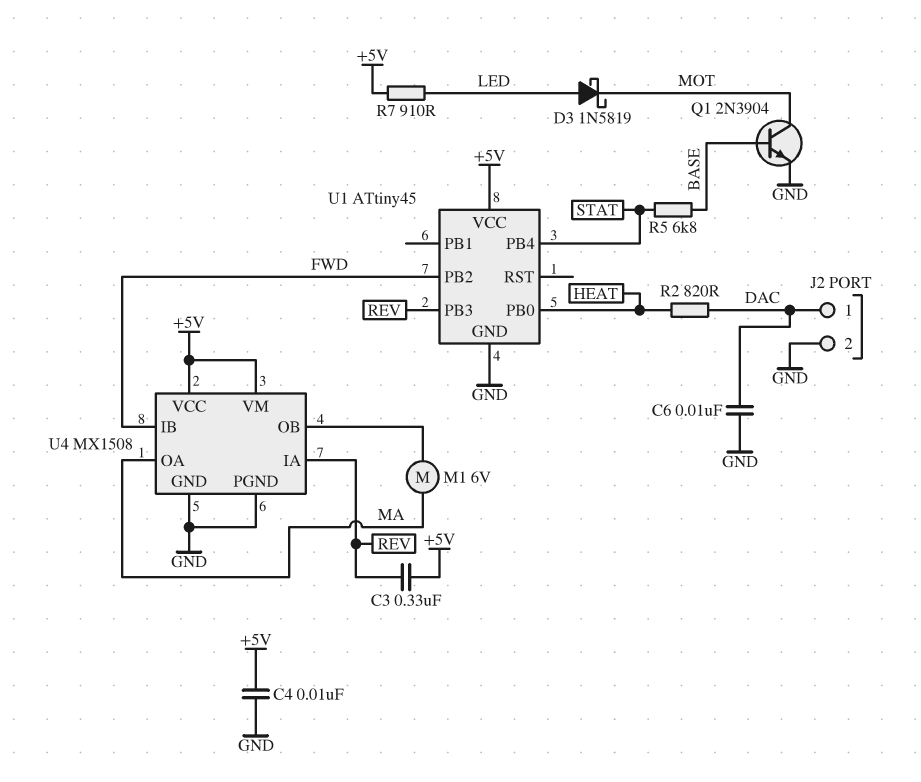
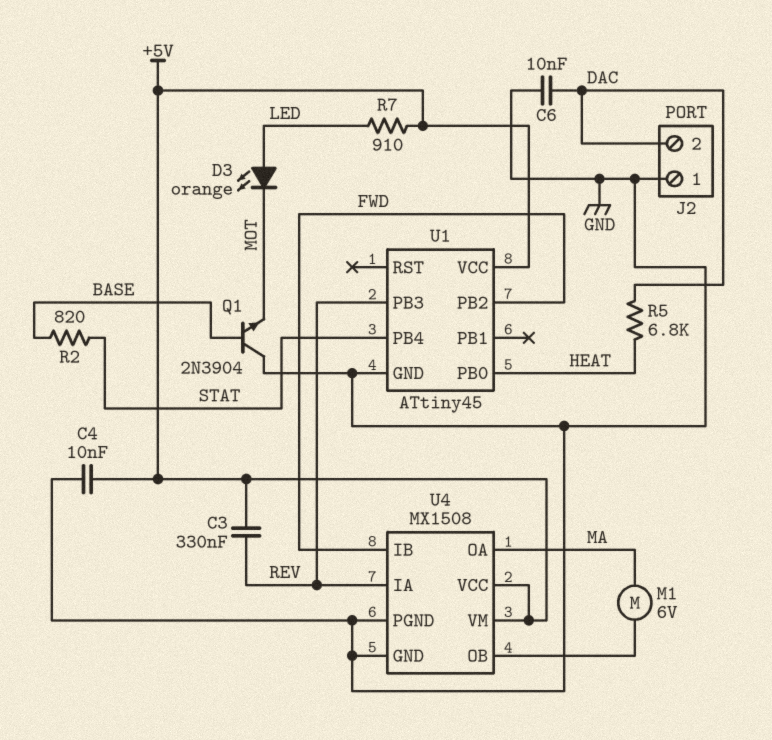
D3: schottky 1N5819 (A LED, K MOT) -> LED orange (A LED, K MOT)
J2 pin 1: DAC -> GND
J2 pin 2: GND -> DAC
Q1: NPN 2N3904 (B BASE, C MOT, E GND) -> NPN 2N3904 (B BASE, C GND, E MOT)
R2: 820 (DAC, HEAT) -> 820 (BASE, STAT)
R5: 6.8k (BASE, STAT) -> 6.8k (DAC, HEAT)

